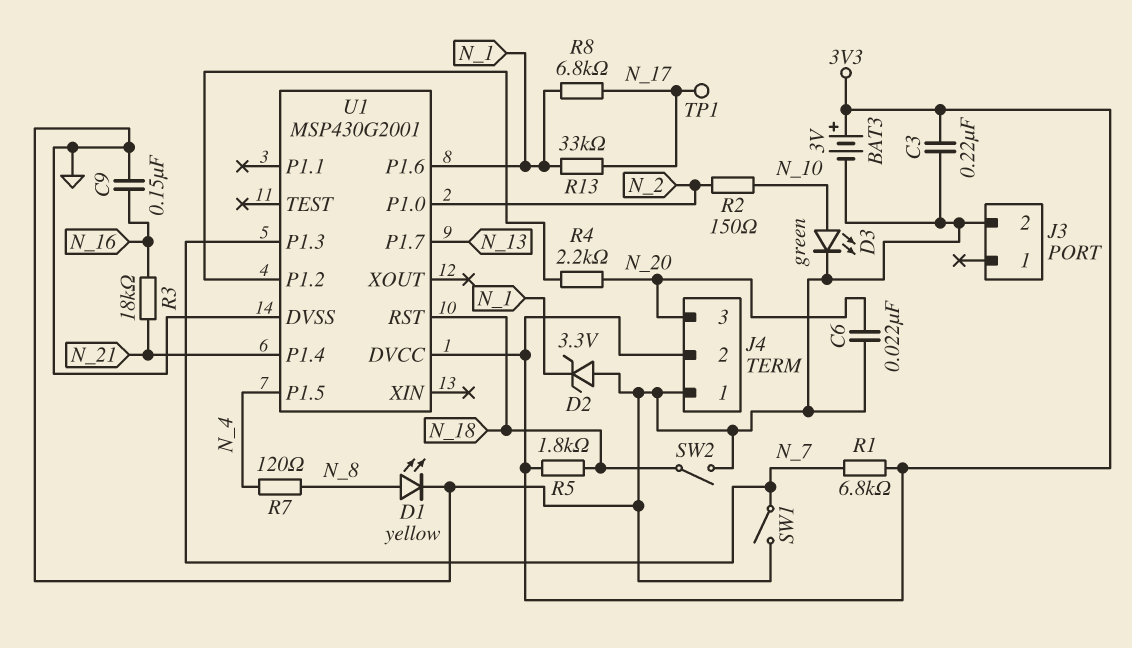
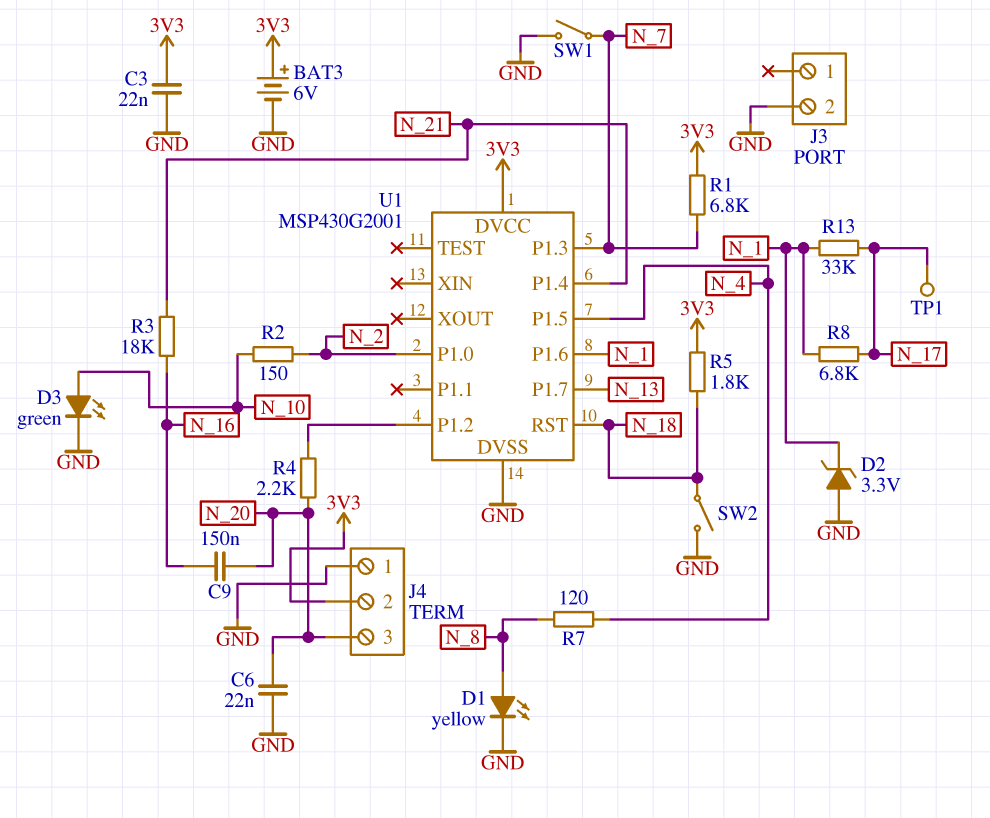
BAT3: 3V (plus 3V3, minus GND) -> 6V (plus 3V3, minus GND)
C3: 220nF (3V3, GND) -> 22nF (3V3, GND)
C9: 150nF (GND, N_16) -> 150nF (N_16, N_20)

